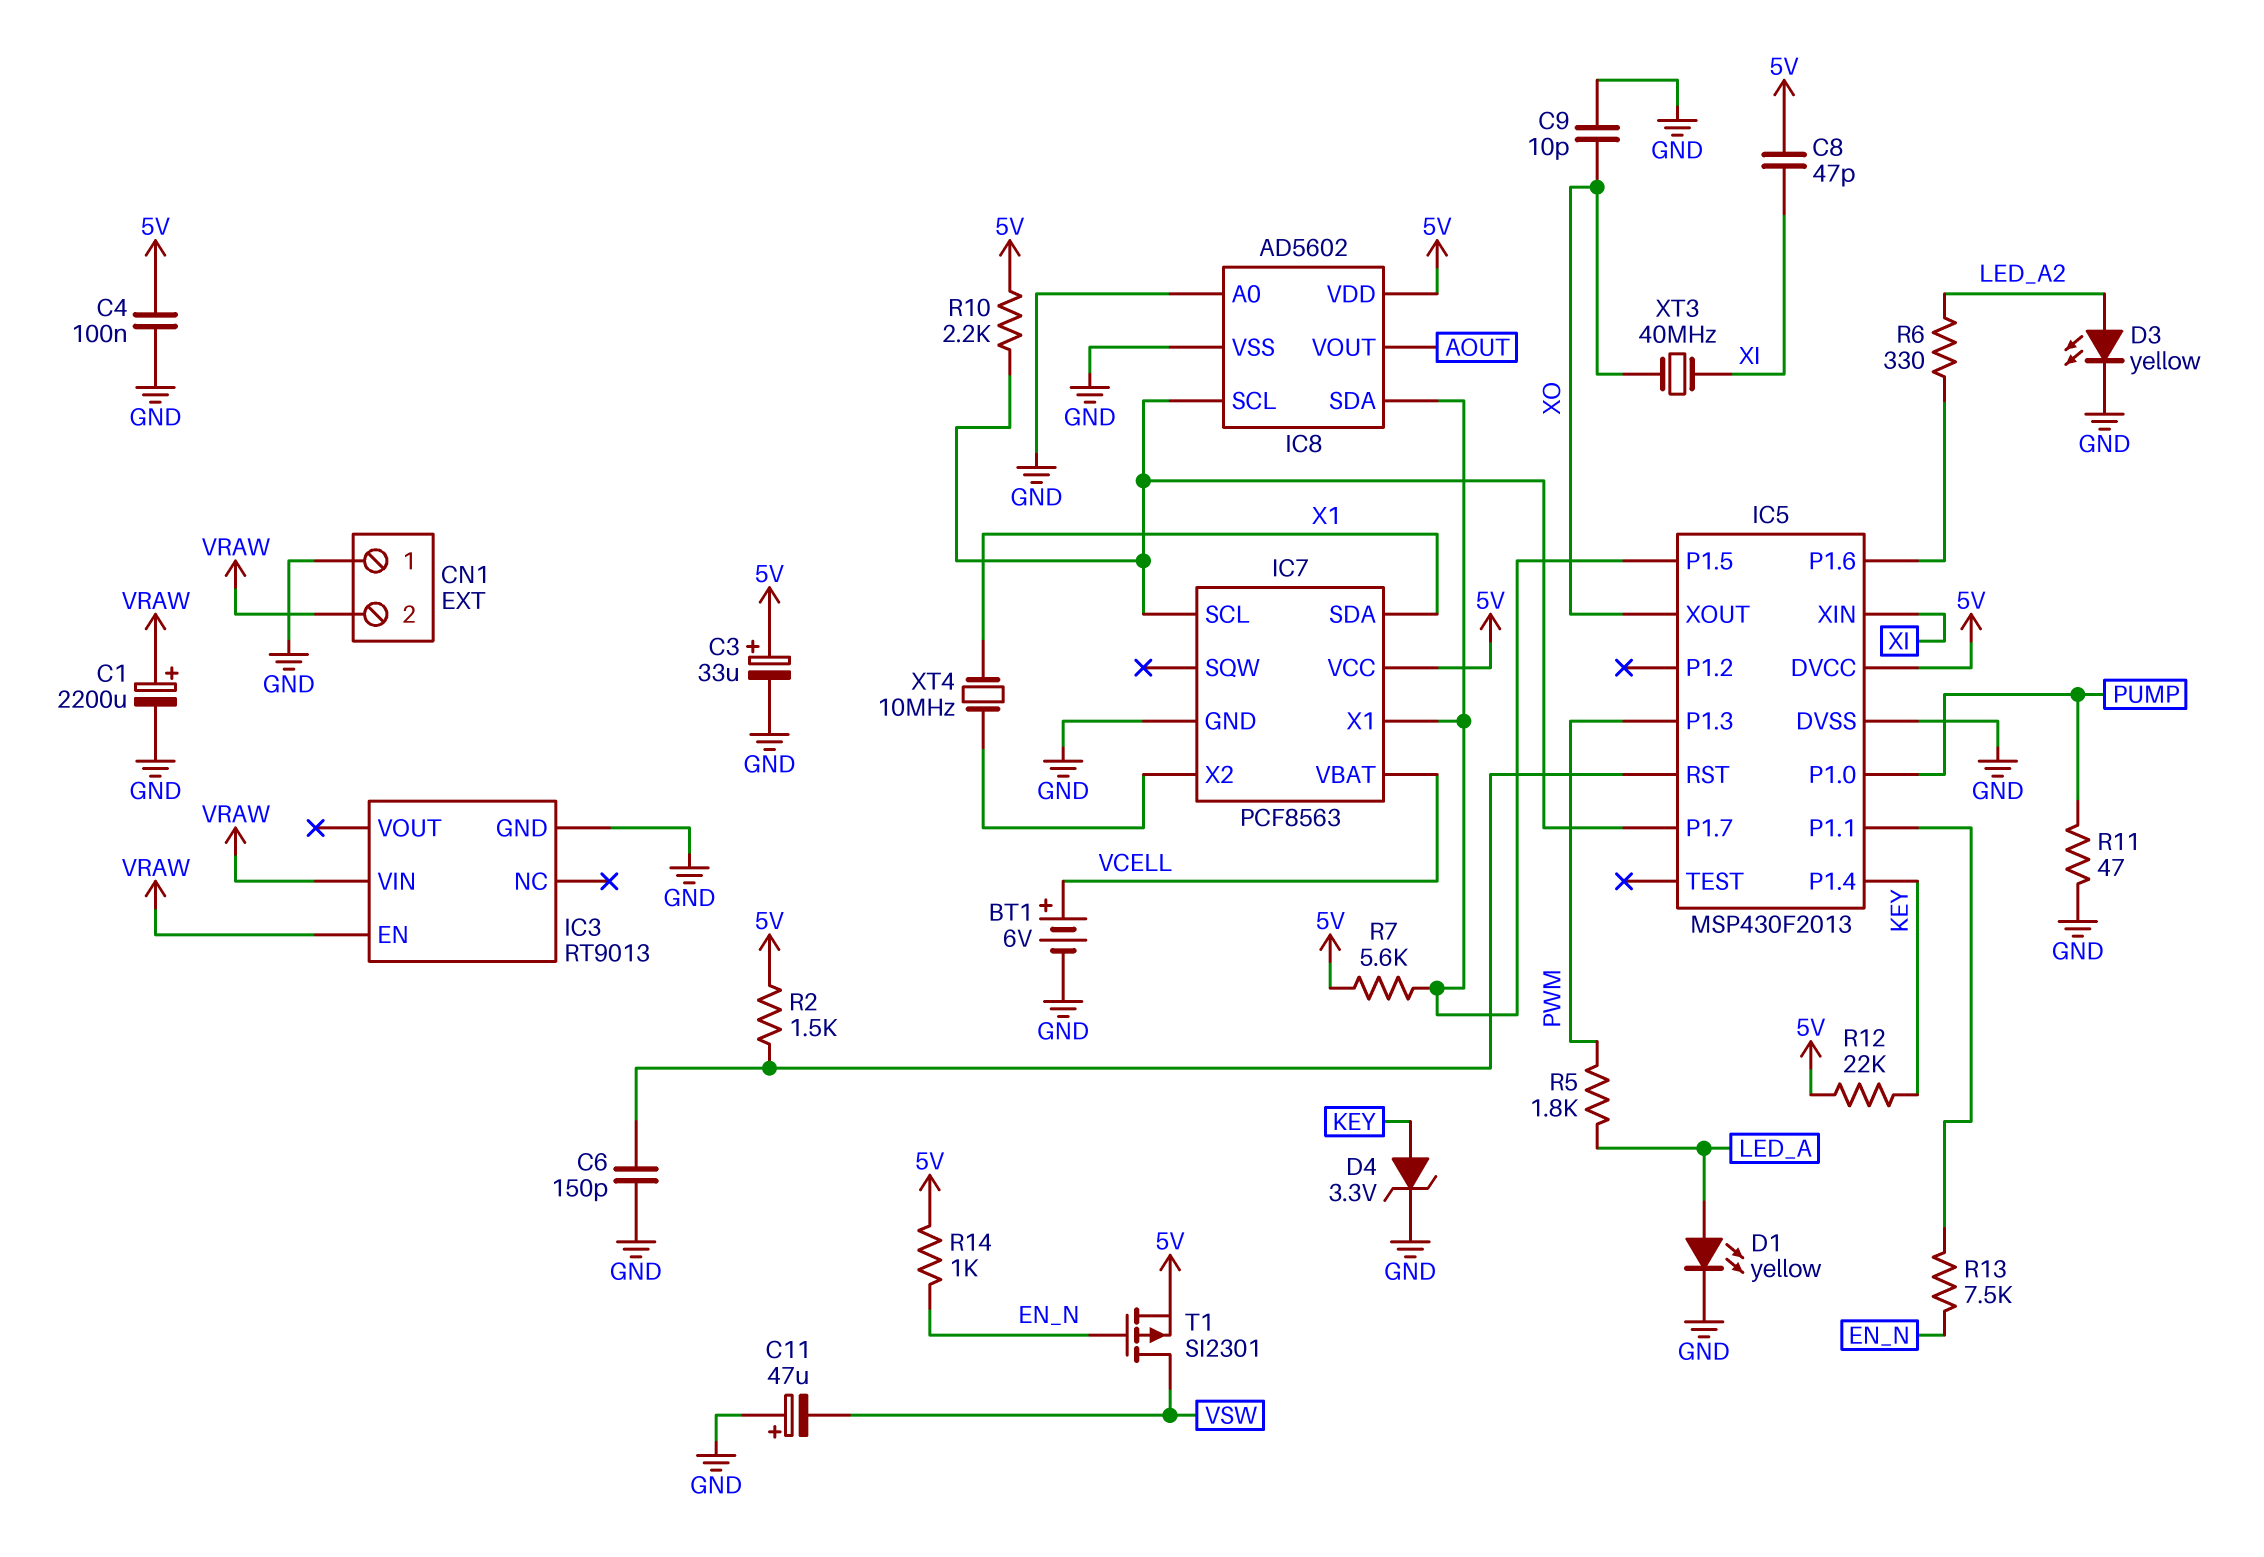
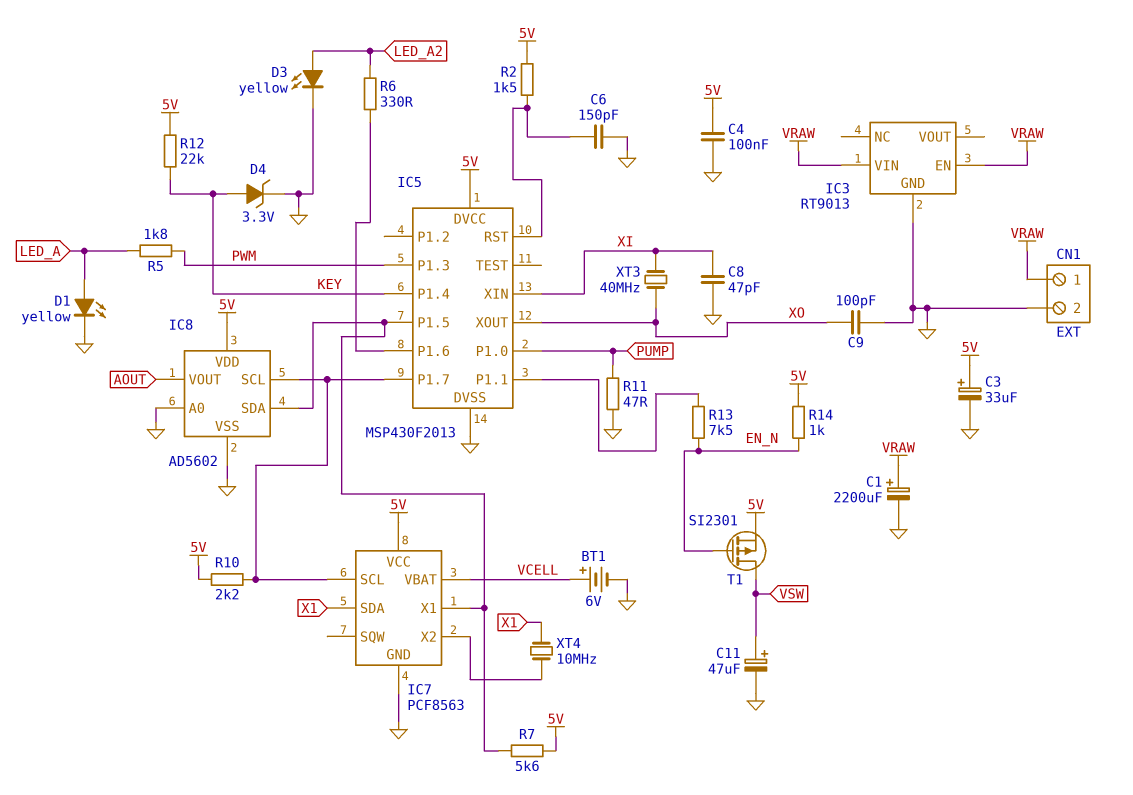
C8: 47pF (5V, XI) -> 47pF (GND, XI)
C9: 10pF (GND, XO) -> 100pF (GND, XO)
C11: 47uF (plus GND, minus VSW) -> 47uF (plus VSW, minus GND)
CN1 pin 1: GND -> VRAW
CN1 pin 2: VRAW -> GND

